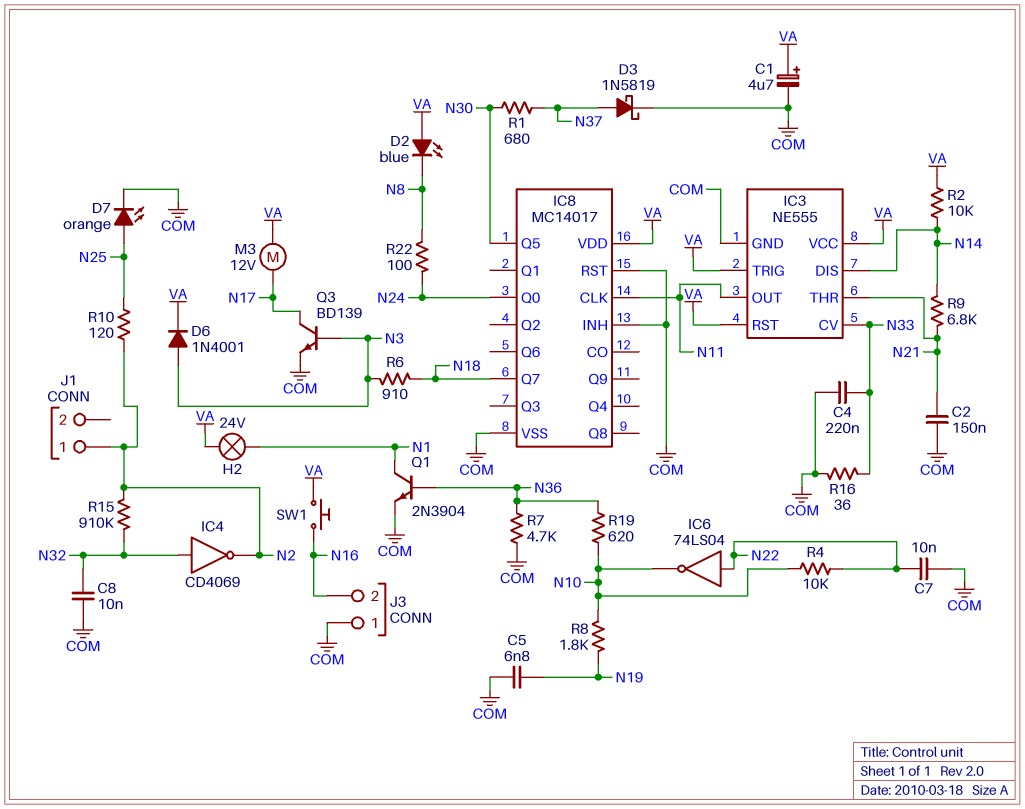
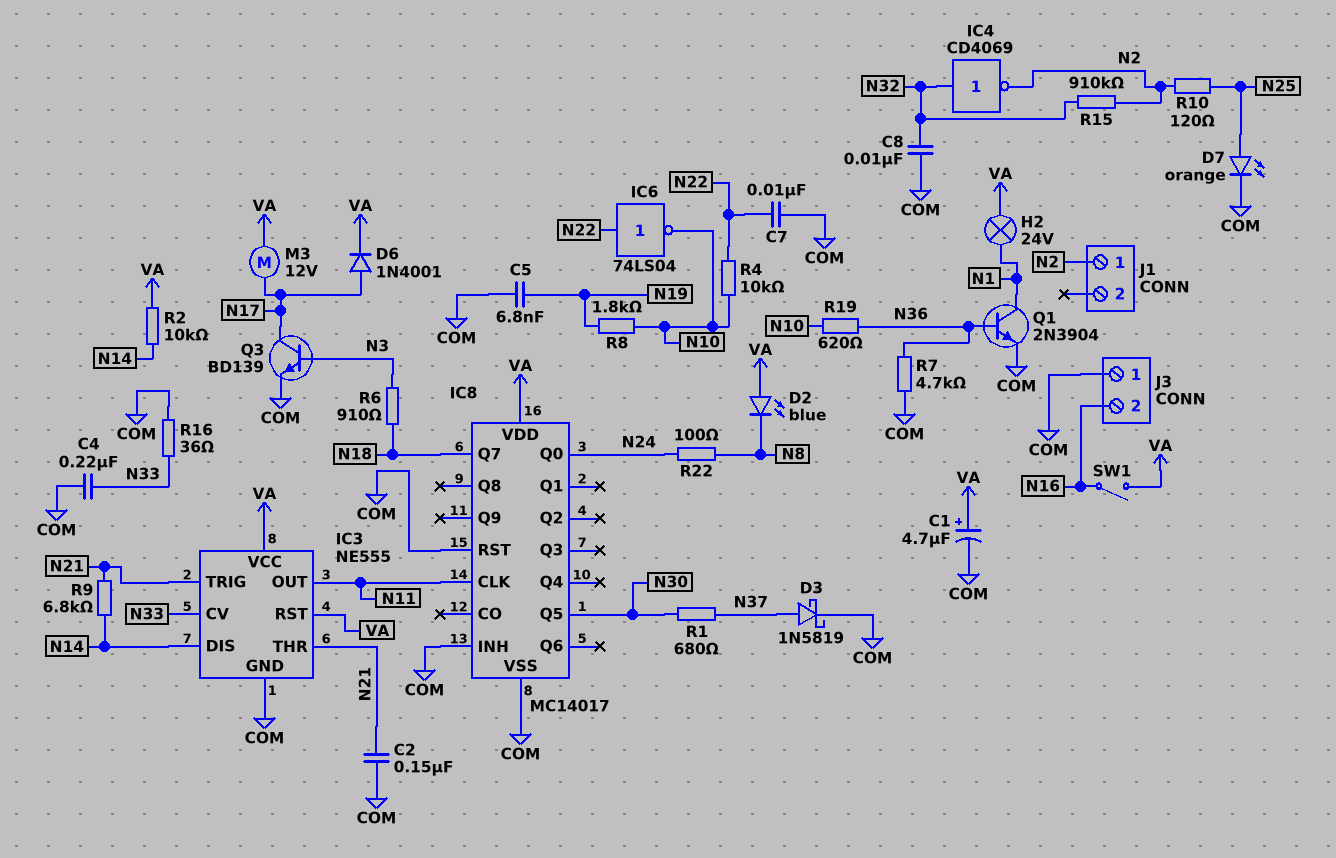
D6: diode 1N4001 (A N3, K VA) -> diode 1N4001 (A N17, K VA)
IC3 pin TRIG: VA -> N21
SW1: button (N16, VA) -> switch (N16, VA)

